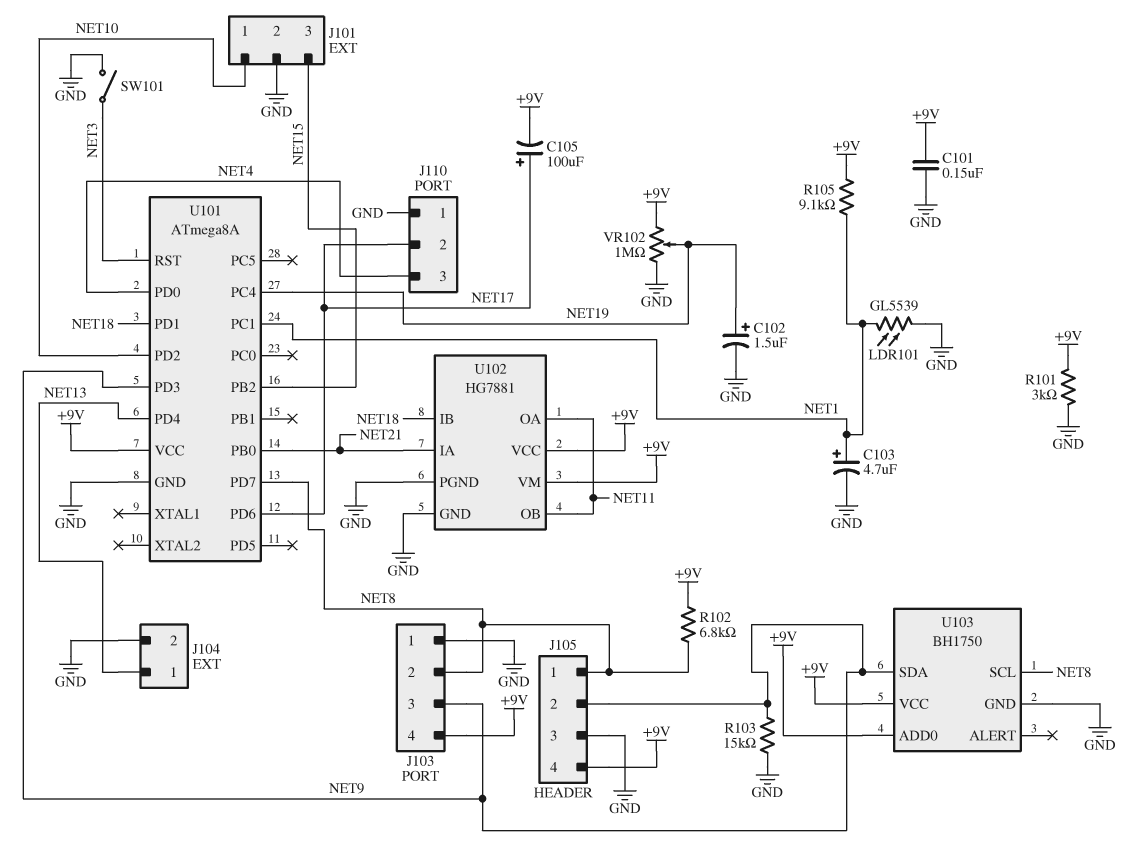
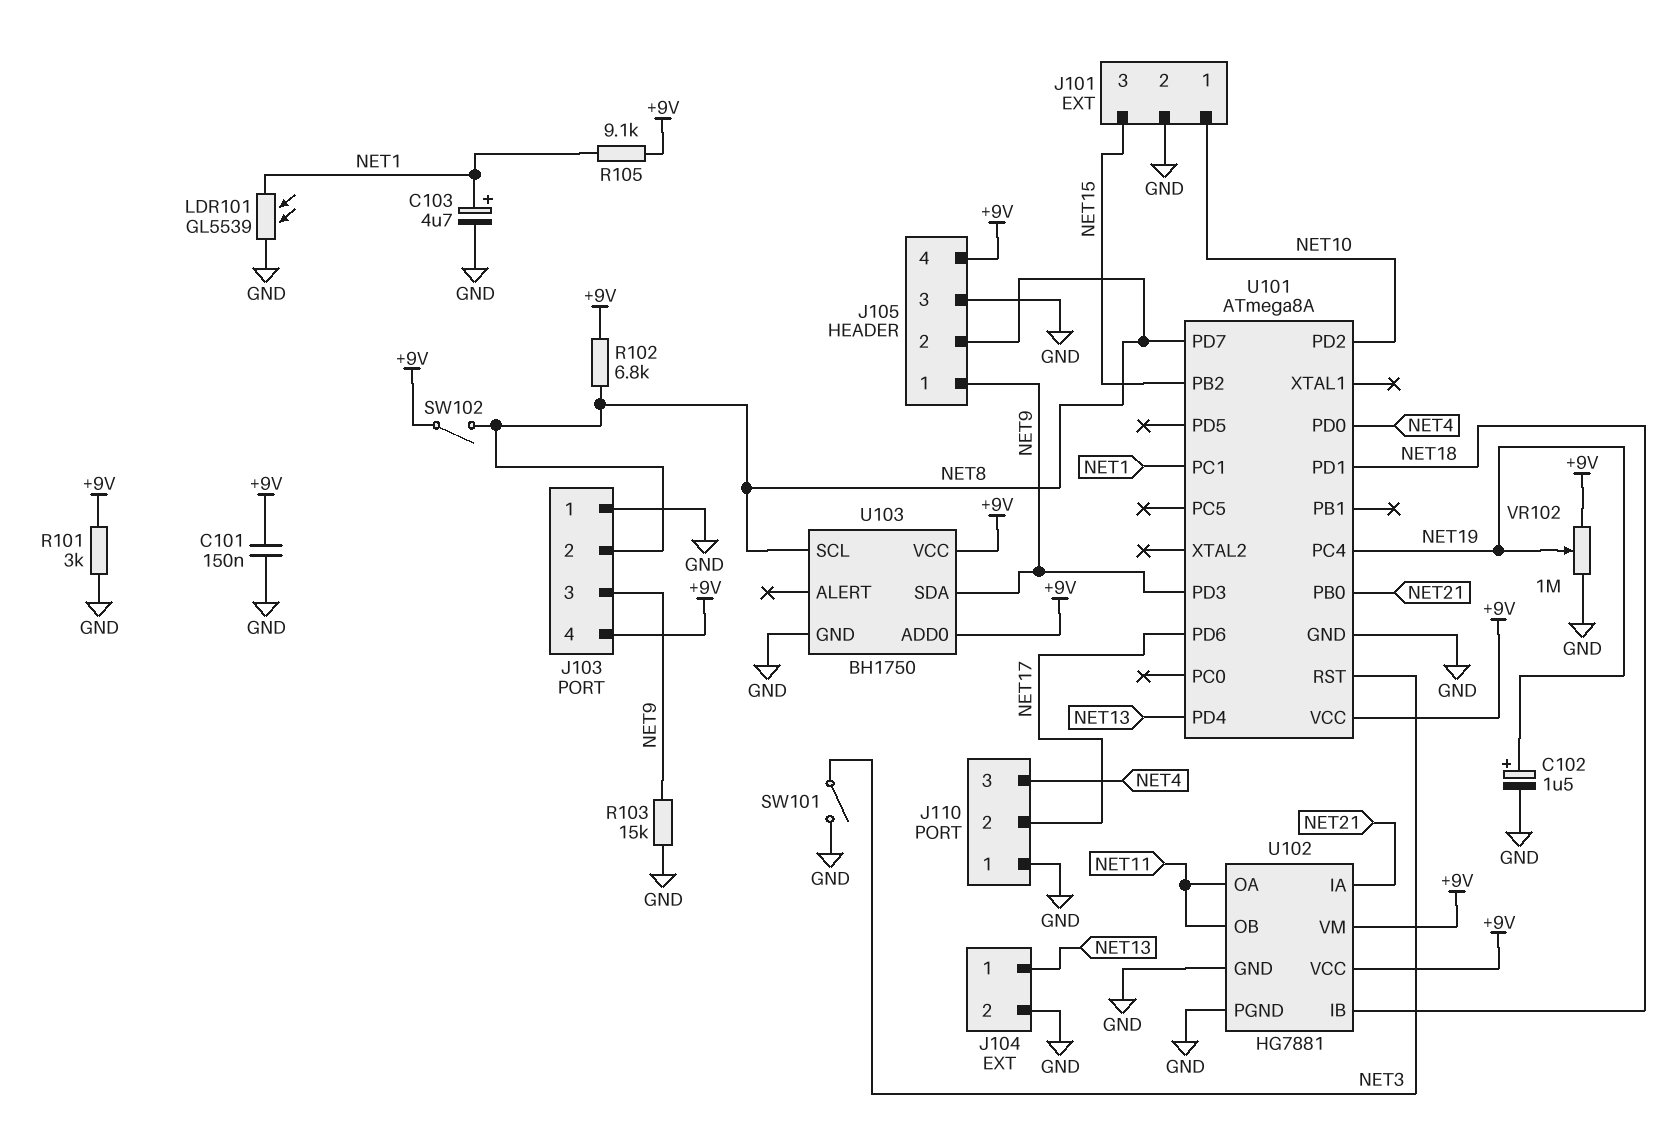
C105: 100uF (plus NET17, minus +9V) -> none
J105 pin 1: NET8 -> NET9
J105 pin 2: NET9 -> NET8
SW102: none -> switch (+9V, NET8)

